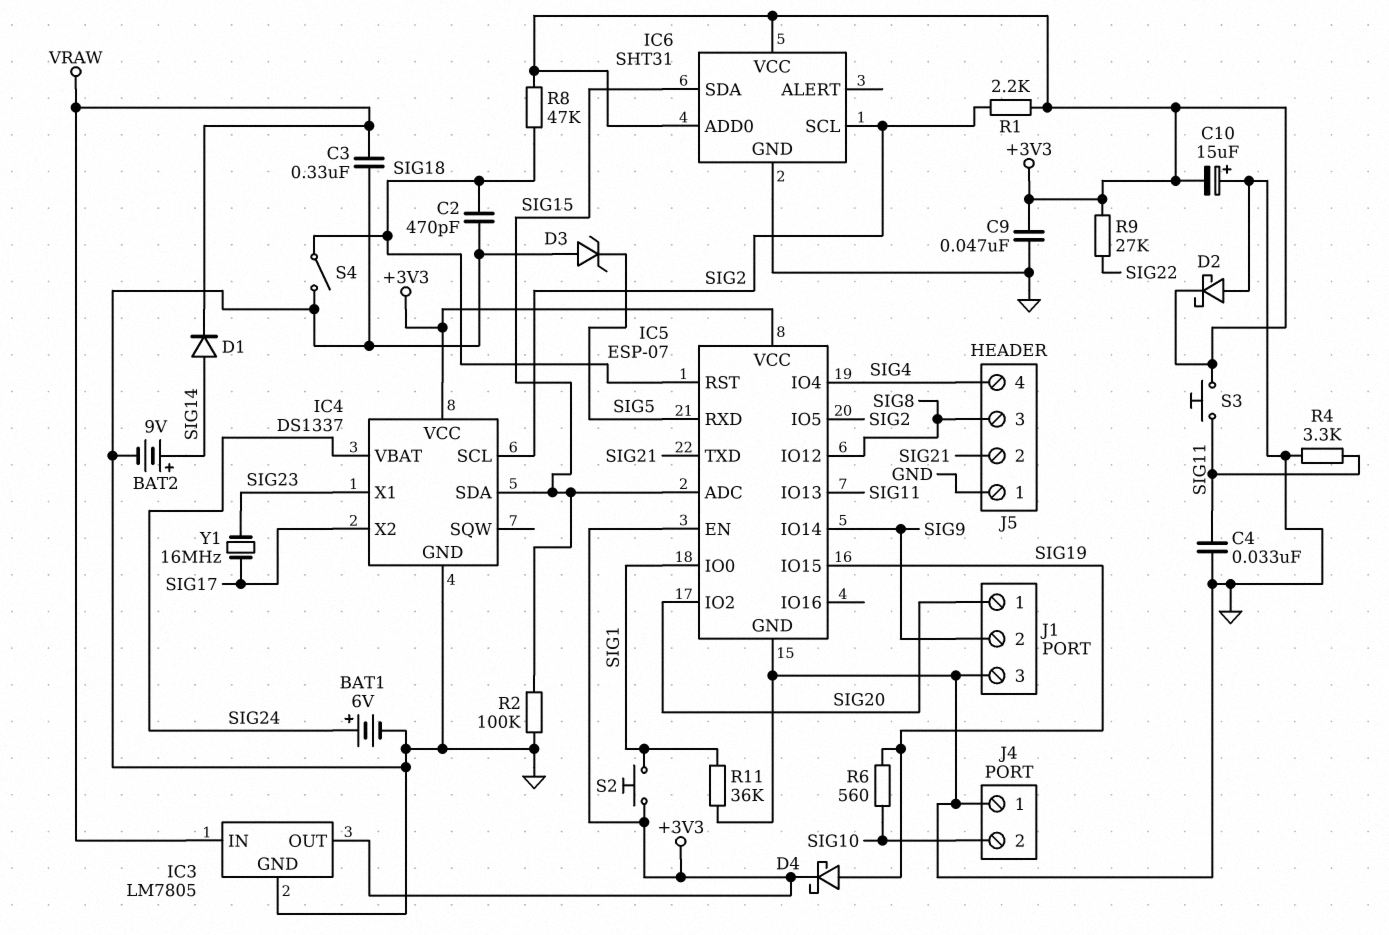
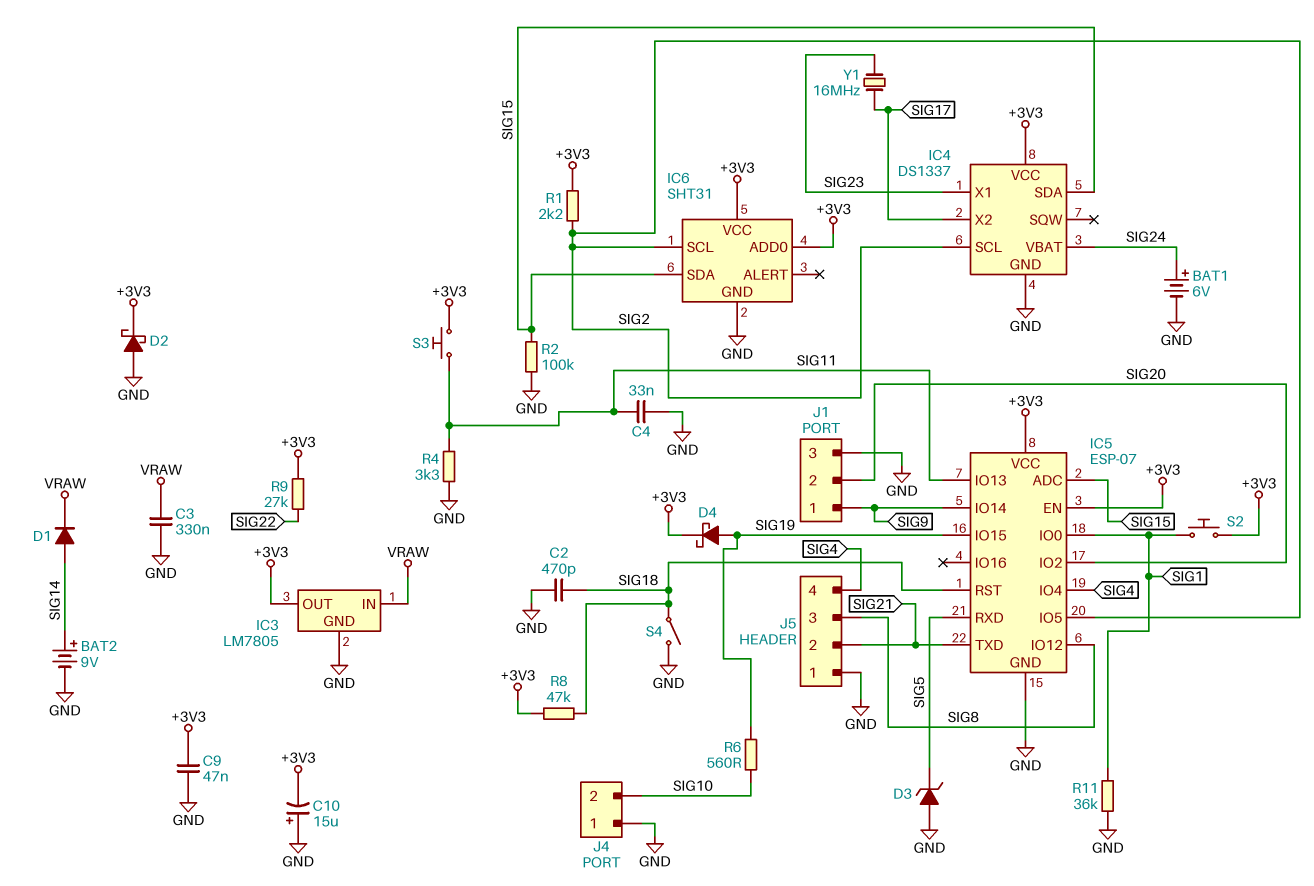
J1 pin 1: SIG20 -> SIG9
J1 pin 2: SIG9 -> SIG20

